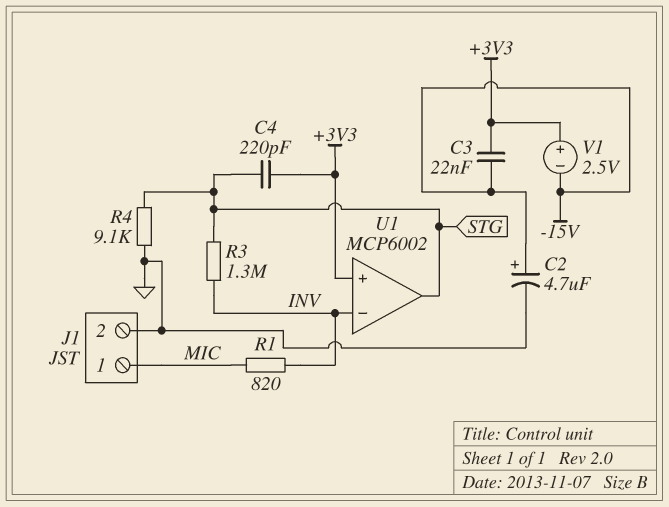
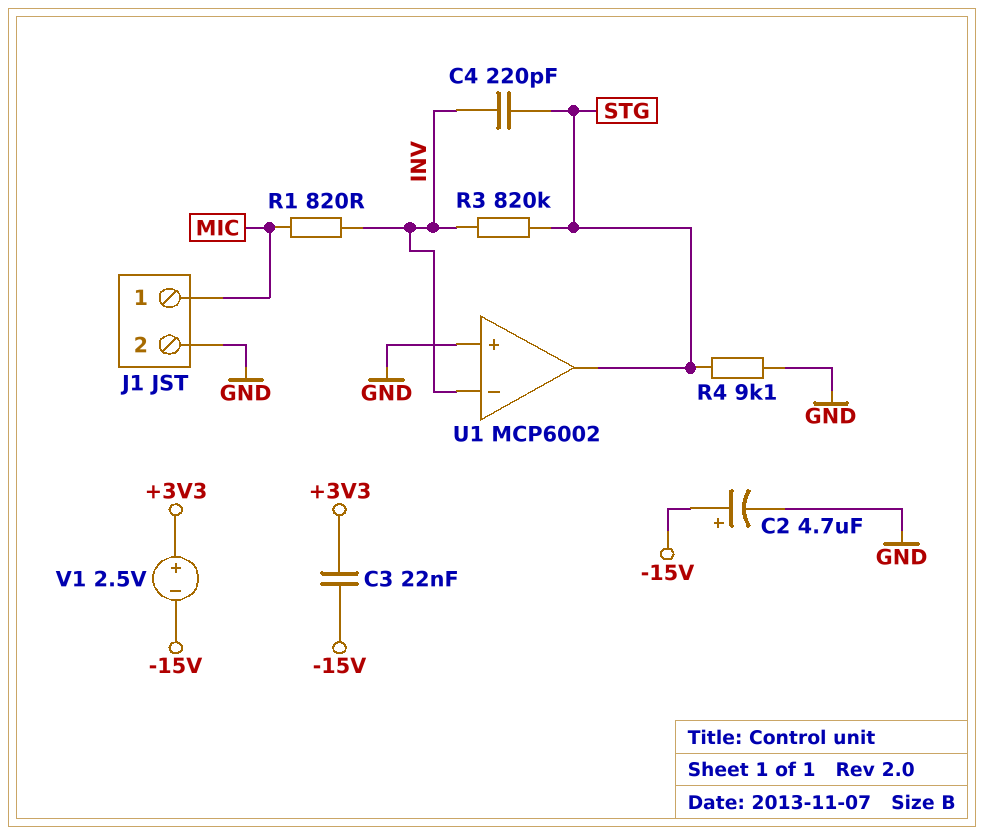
C4: 220pF (+3V3, STG) -> 220pF (INV, STG)
R3: 1.3M (INV, STG) -> 820k (INV, STG)
U1 pin in+: +3V3 -> GND

